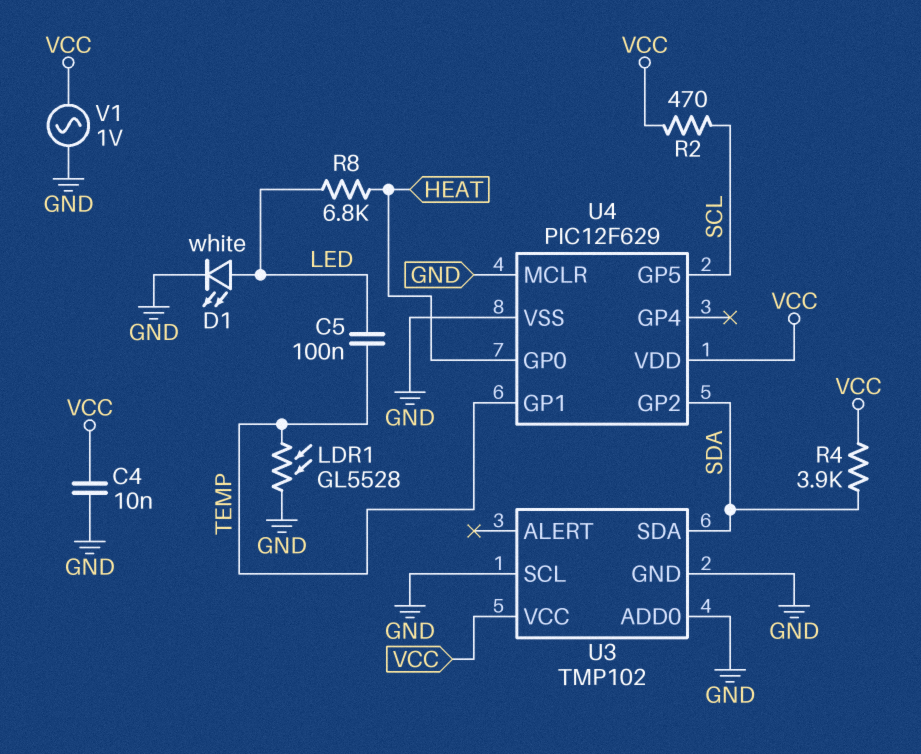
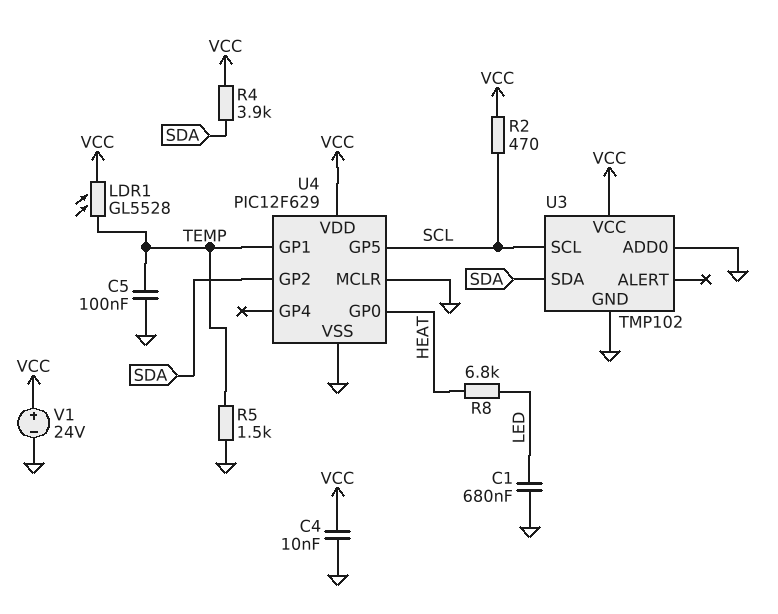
C1: none -> 680nF (GND, LED)
C5: 100nF (LED, TEMP) -> 100nF (GND, TEMP)
D1: LED white (A LED, K GND) -> none
LDR1: GL5528 (GND, TEMP) -> GL5528 (TEMP, VCC)
R5: none -> 1.5k (GND, TEMP)
U3 pin SCL: GND -> SCL
V1: AC 1V (GND, VCC) -> 24V (plus VCC, minus GND)

